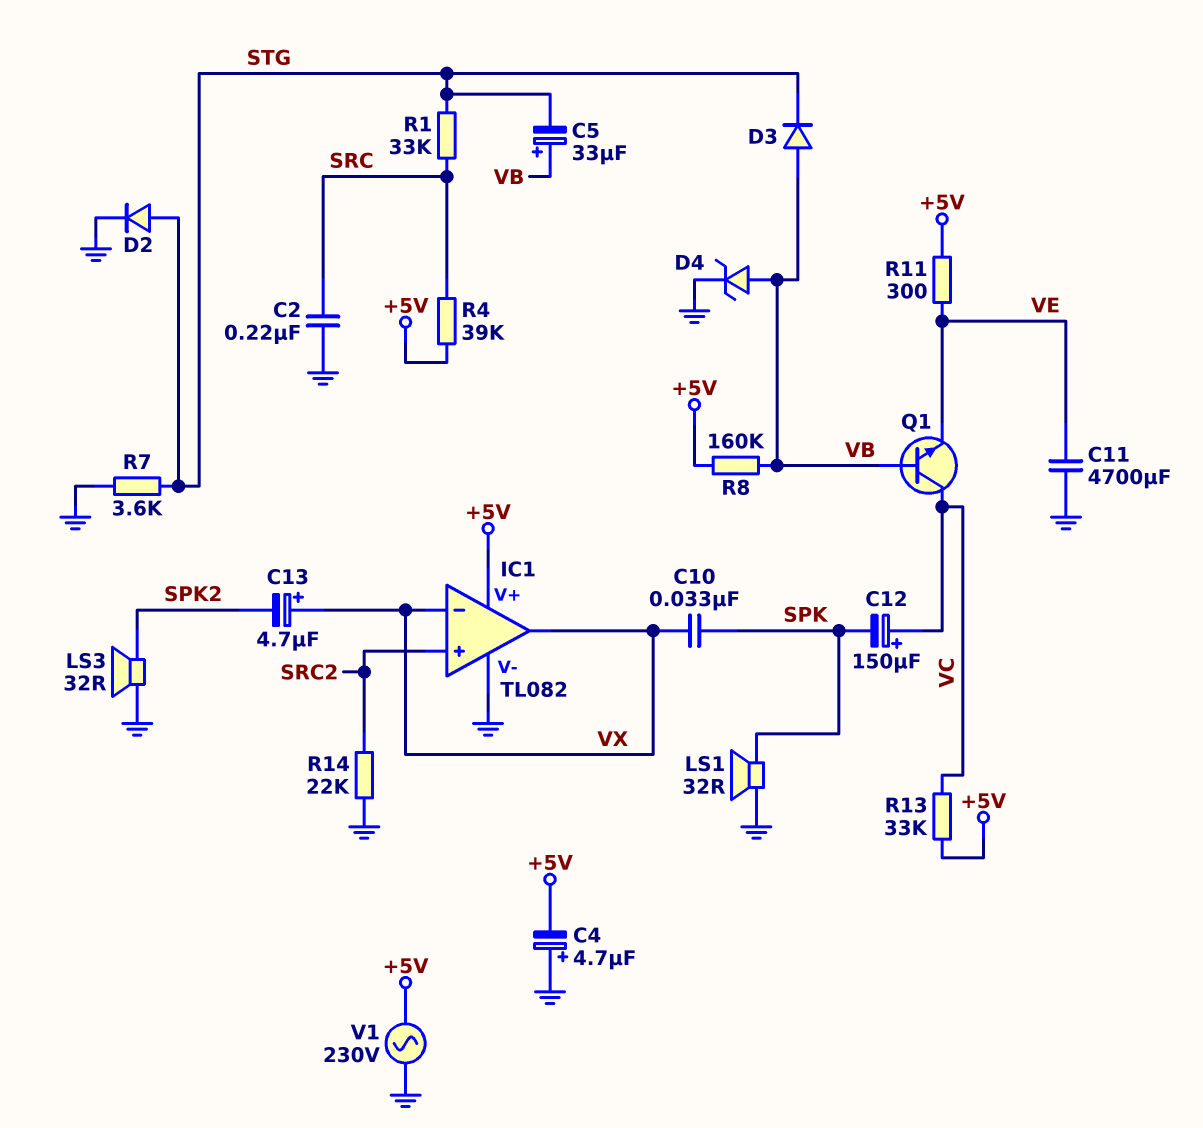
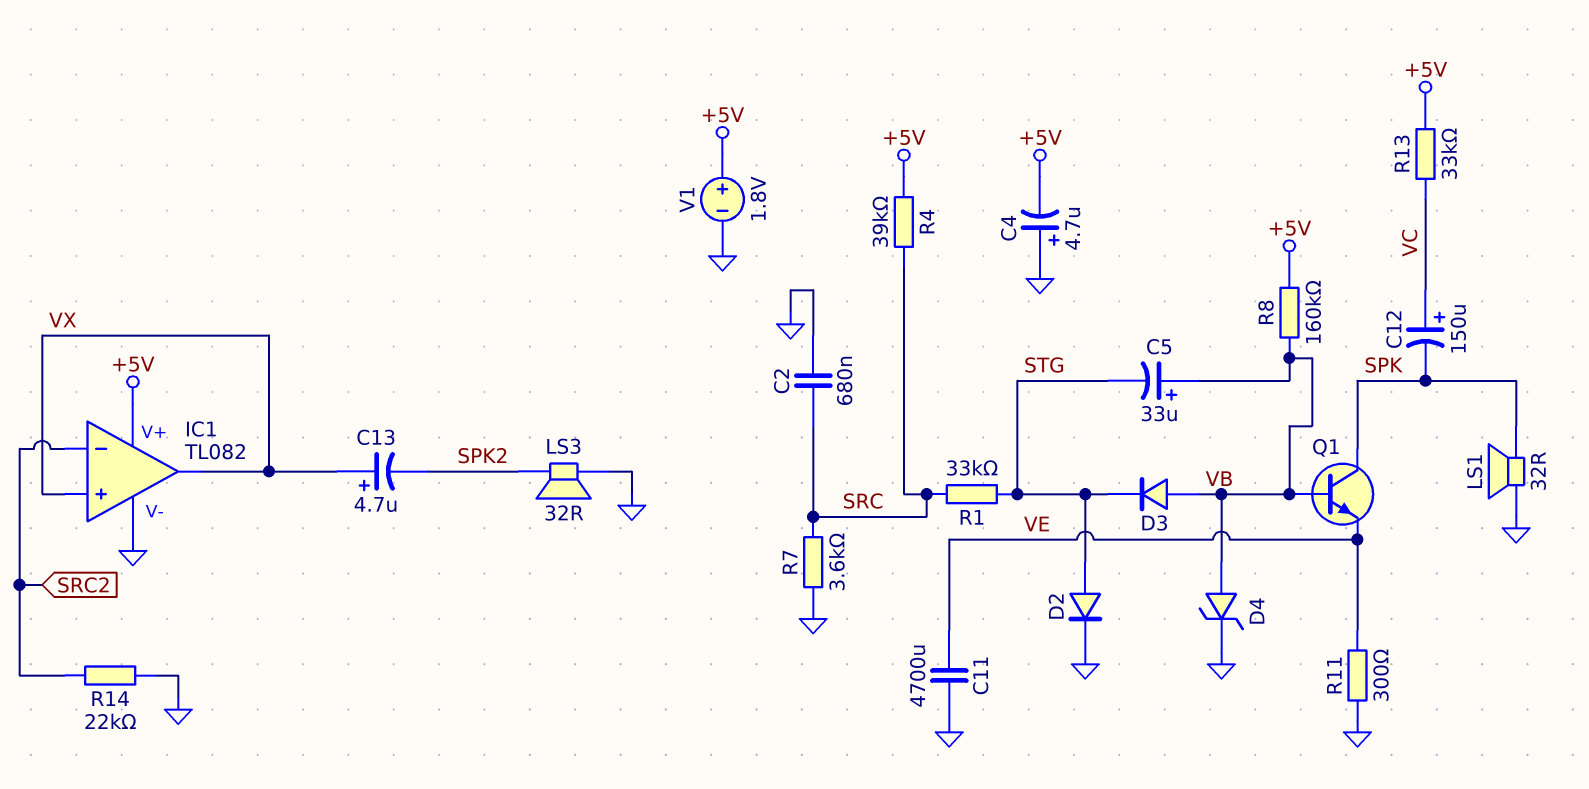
C2: 220nF (GND, SRC) -> 680nF (GND, SRC)
C10: 33nF (SPK, VX) -> none
IC1 pin in+: SRC2 -> VX
IC1 pin in-: VX -> SRC2
Q1: NPN (B VB, C VC, E VE) -> NPN (B VB, C SPK, E VE)
R7: 3.6k (GND, STG) -> 3.6k (GND, SRC)
R11: 300 (+5V, VE) -> 300 (GND, VE)
V1: AC 230V (+5V, GND) -> 1.8V (plus +5V, minus GND)

